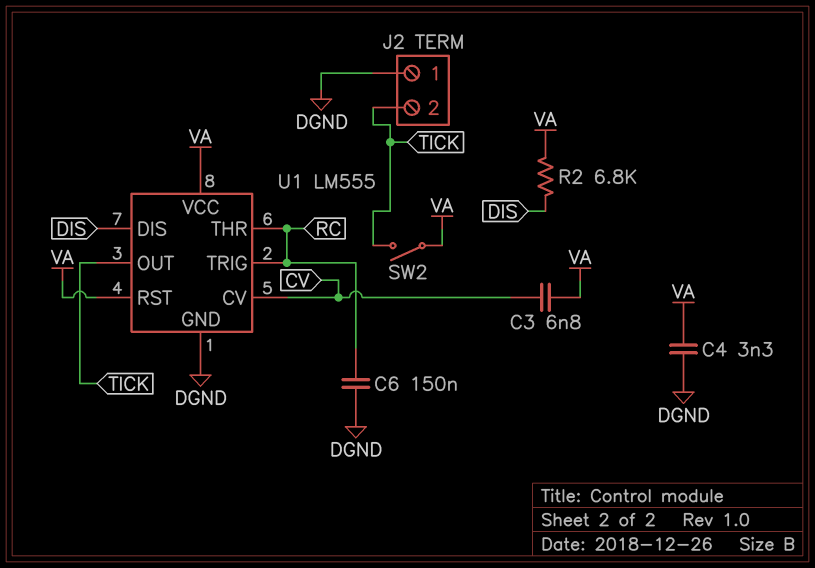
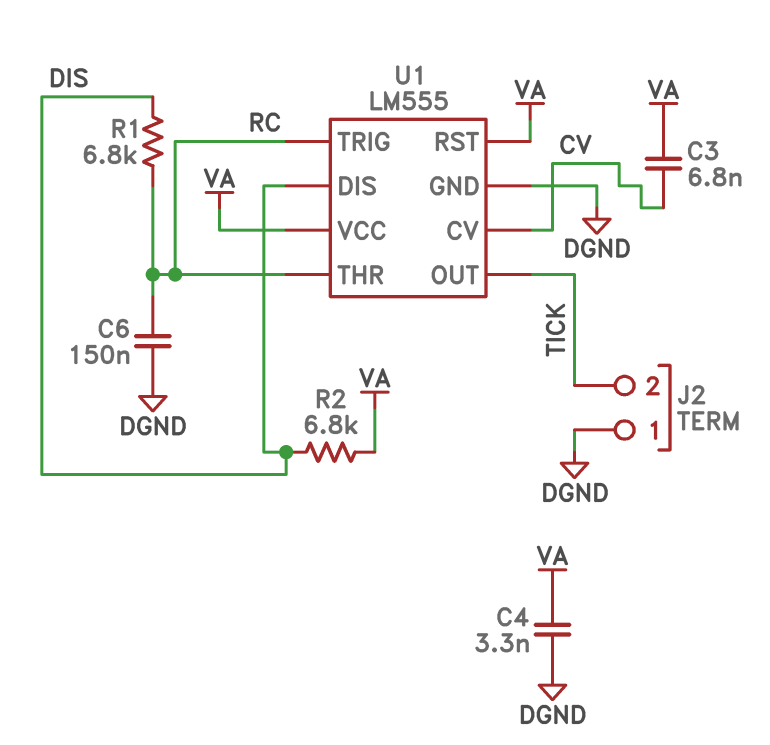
R1: none -> 6.8k (DIS, RC)
SW2: switch (TICK, VA) -> none

